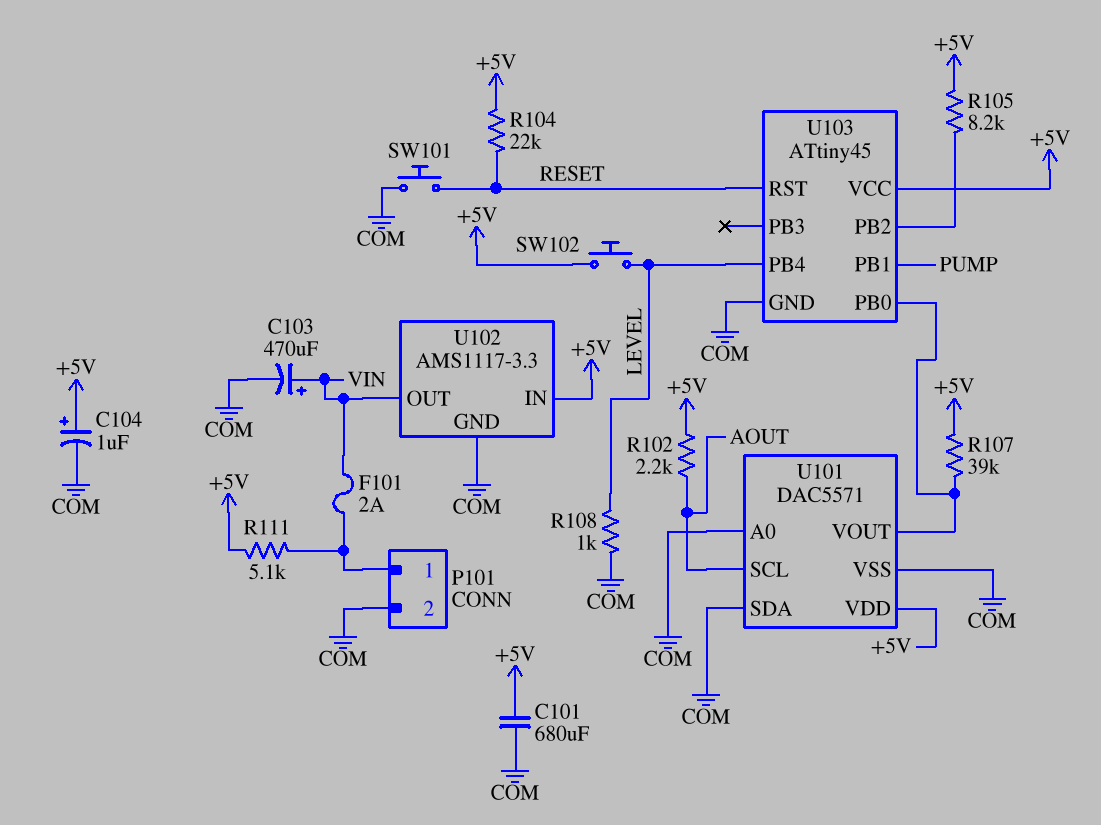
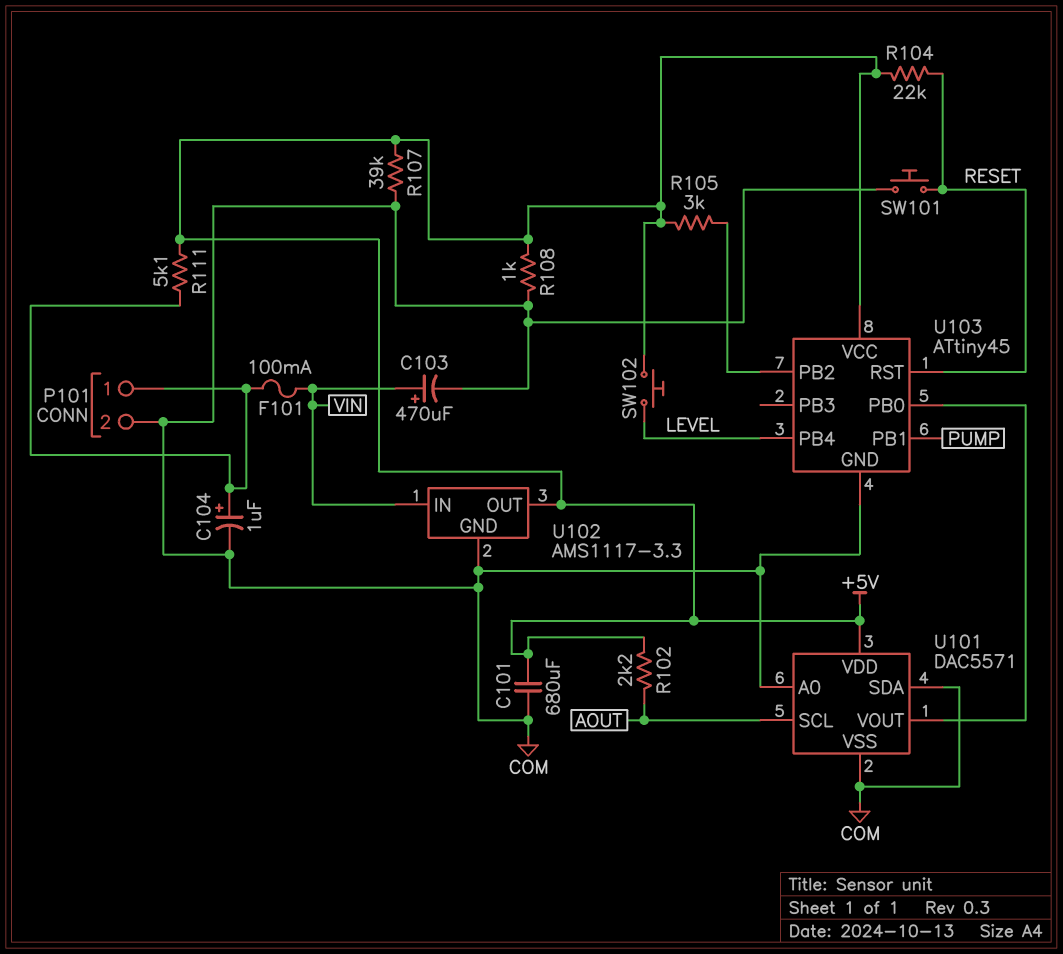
C104: 1uF (plus +5V, minus COM) -> 1uF (plus P101/1, minus COM)
F101: 2A (P101/1, VIN) -> 100mA (P101/1, VIN)
R105: 8.2k (+5V, U103/PB2) -> 3k (+5V, U103/PB2)
R107: 39k (+5V, U101/VOUT) -> 39k (+5V, COM)
R108: 1k (COM, LEVEL) -> 1k (+5V, COM)
U102 pin IN: +5V -> VIN
U102 pin OUT: VIN -> +5V

